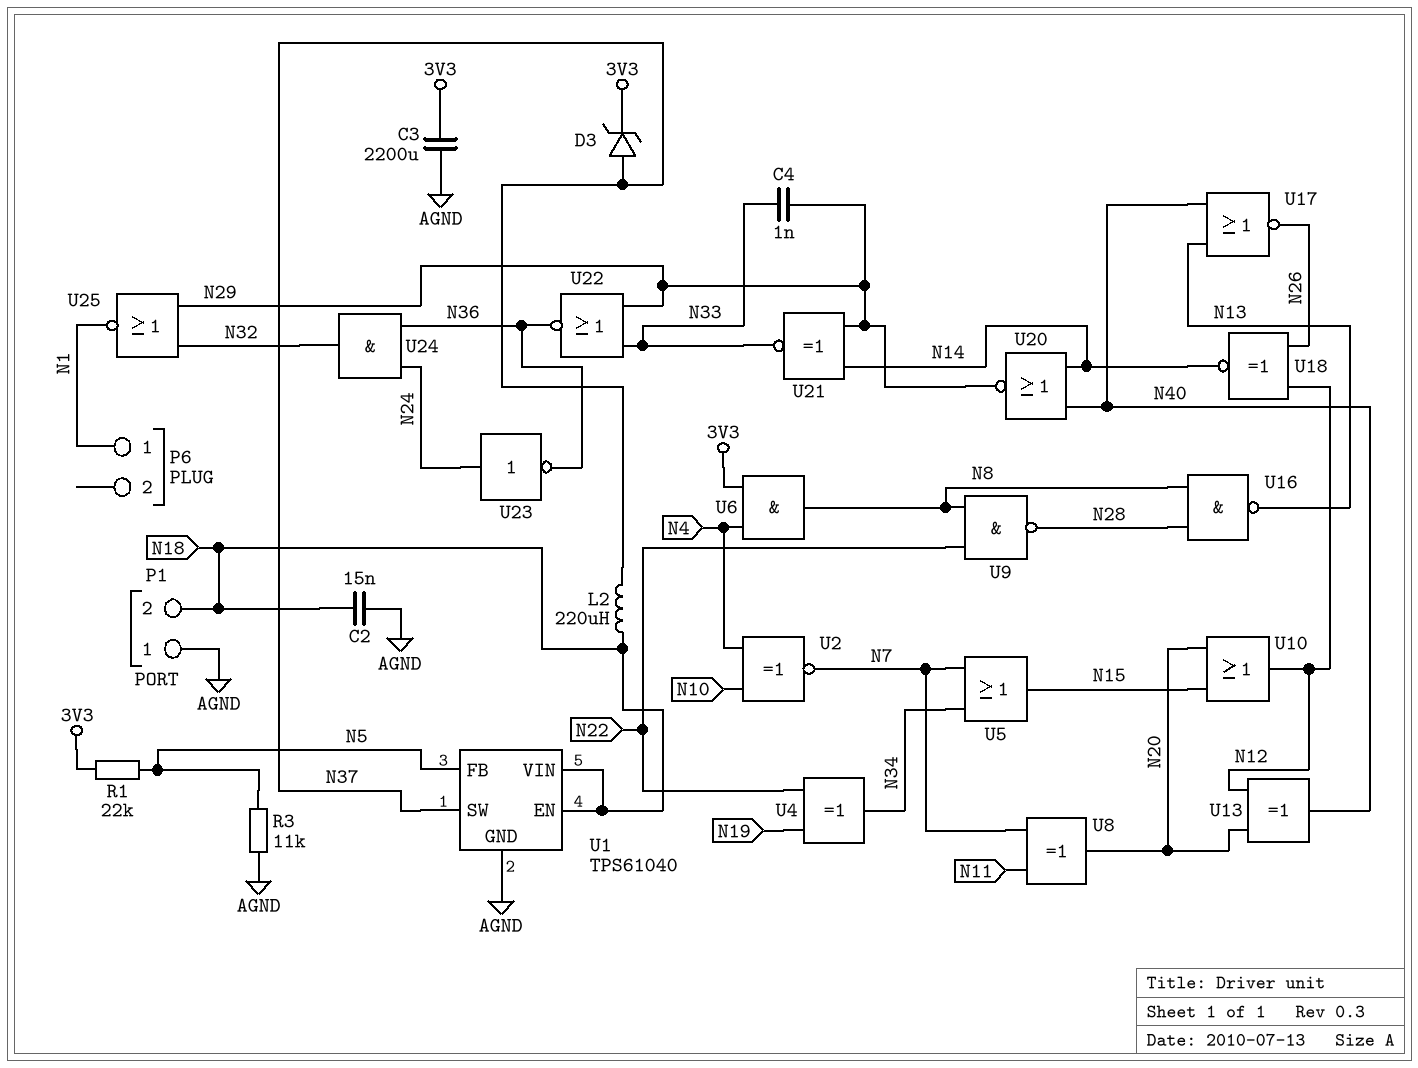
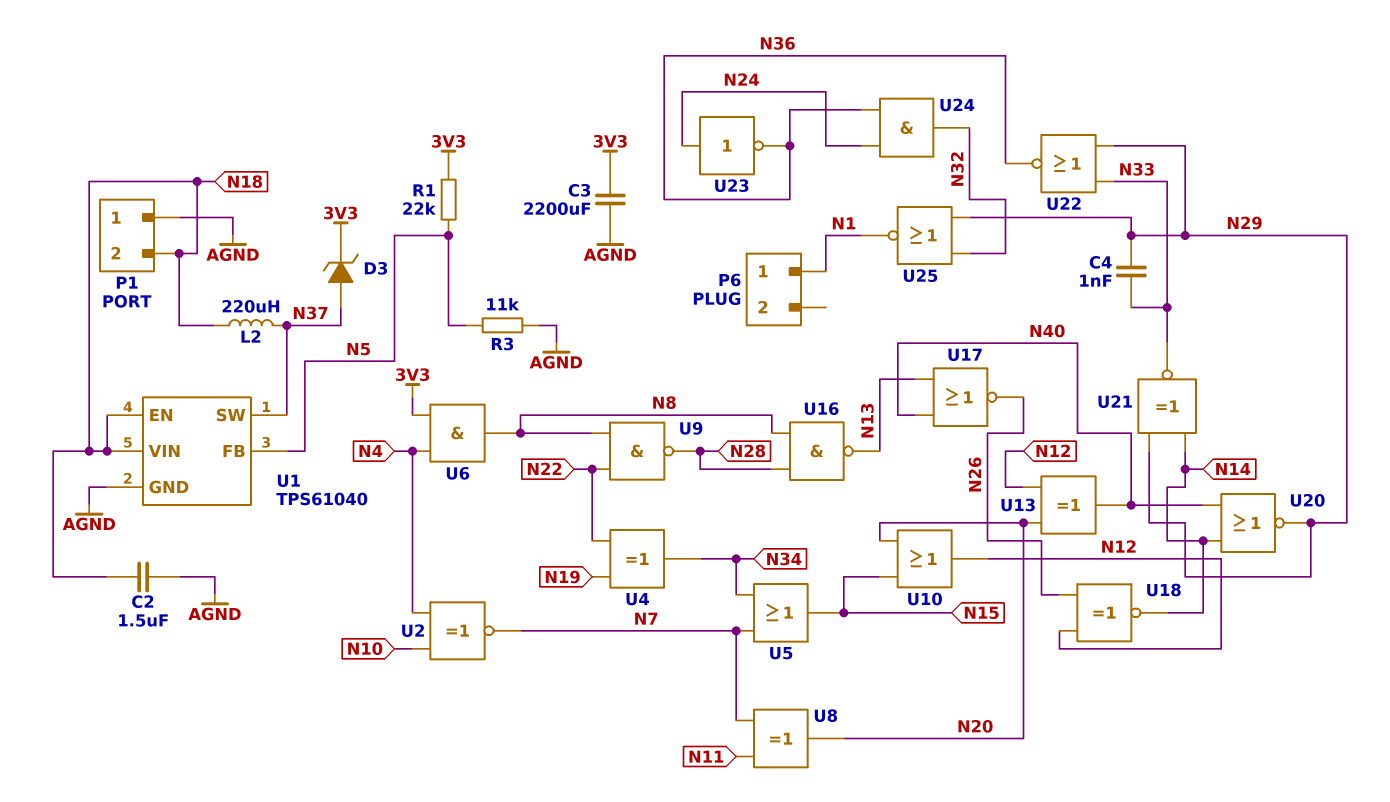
C2: 15nF (AGND, N18) -> 1.5uF (AGND, N18)

